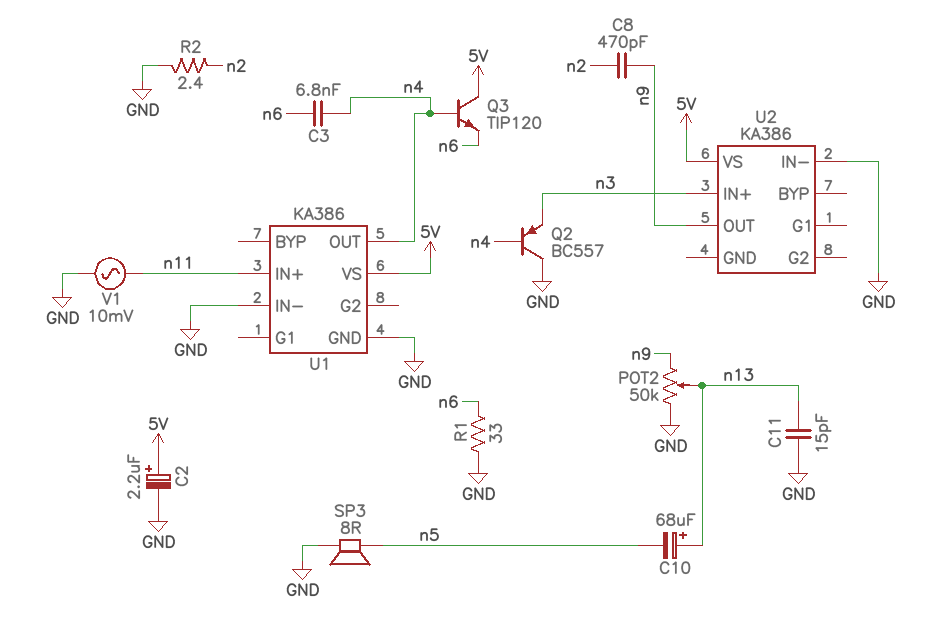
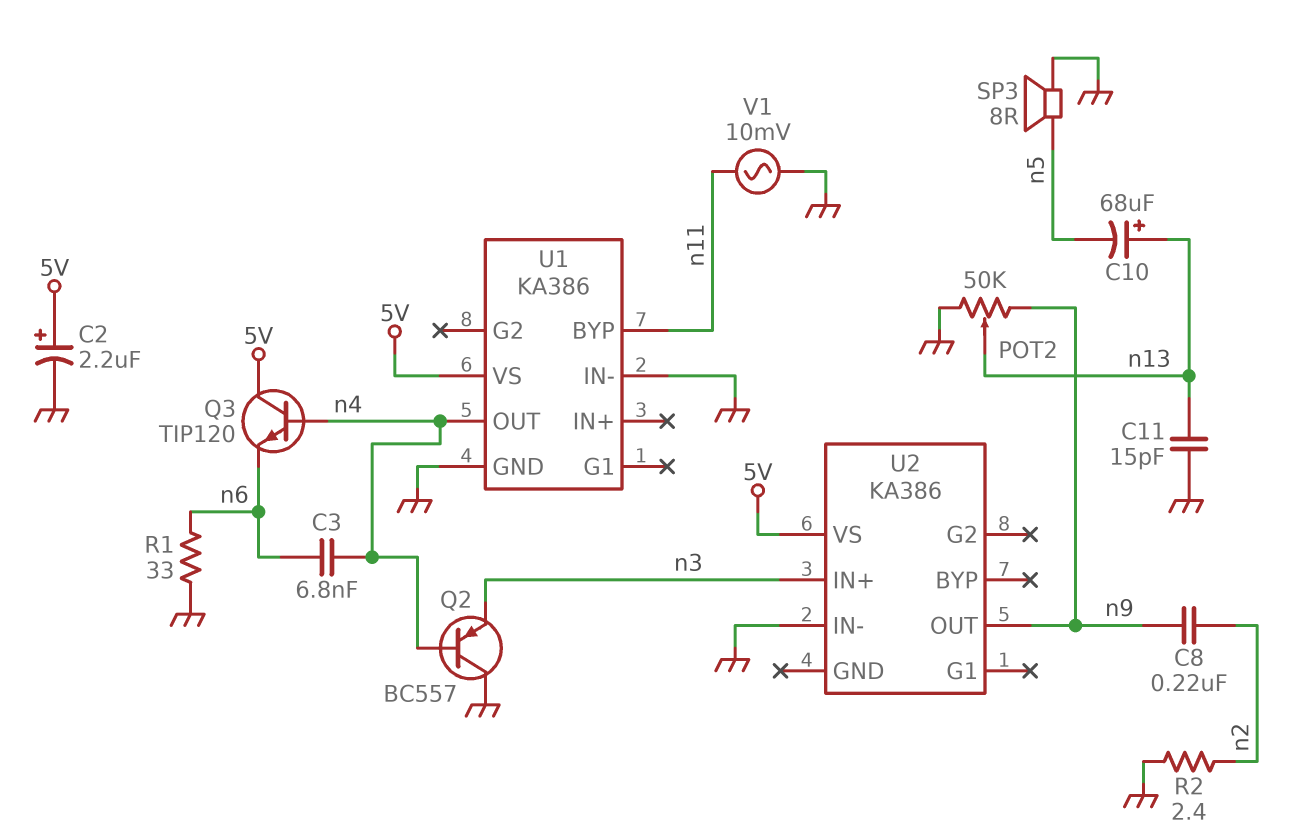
C8: 470pF (n2, n9) -> 220nF (n2, n9)
U1 pin BYP: none -> n11
U1 pin IN+: n11 -> none

